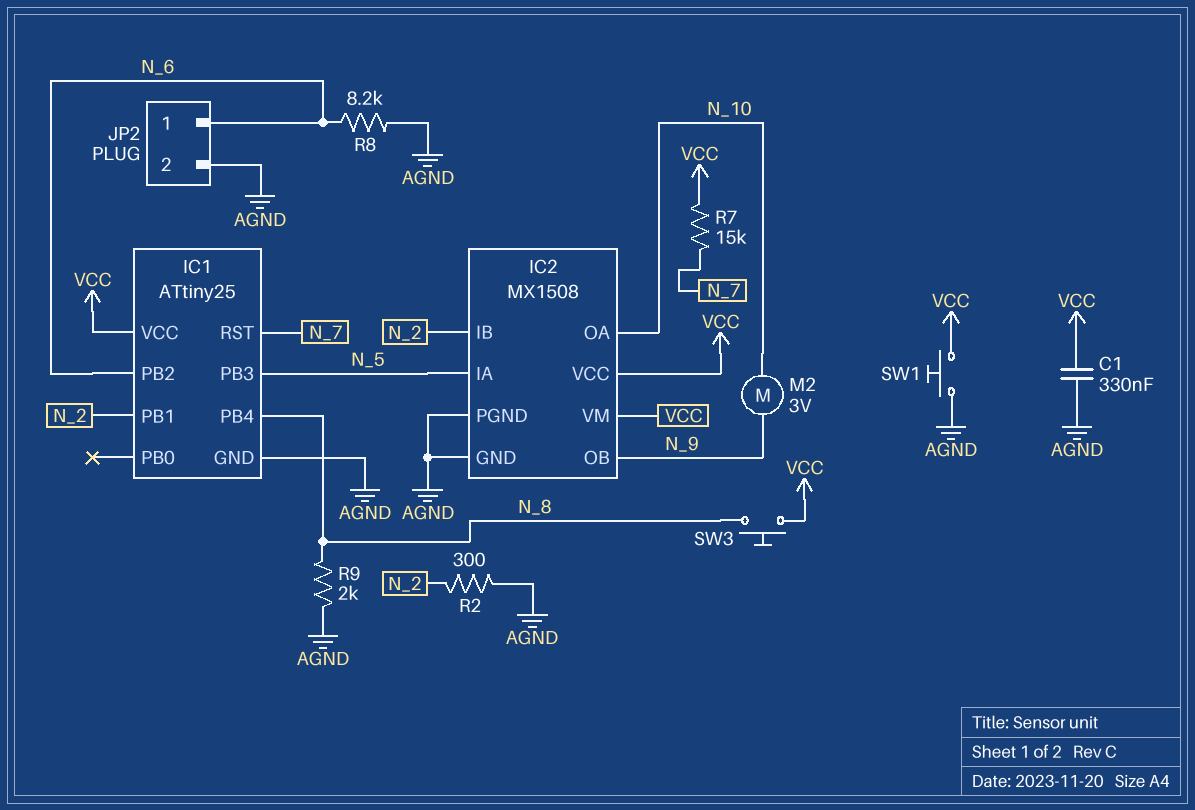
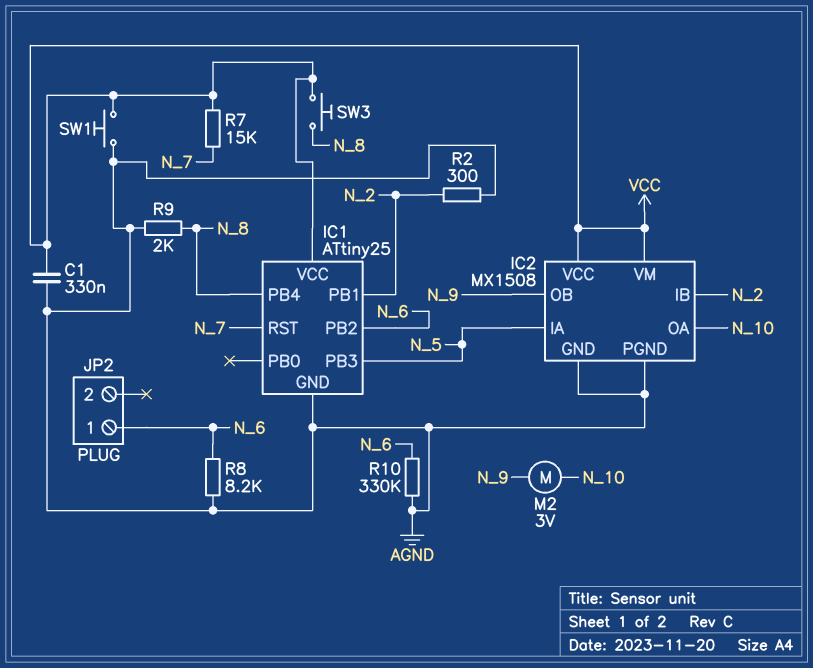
JP2 pin 2: AGND -> none
R10: none -> 330k (AGND, N_6)

